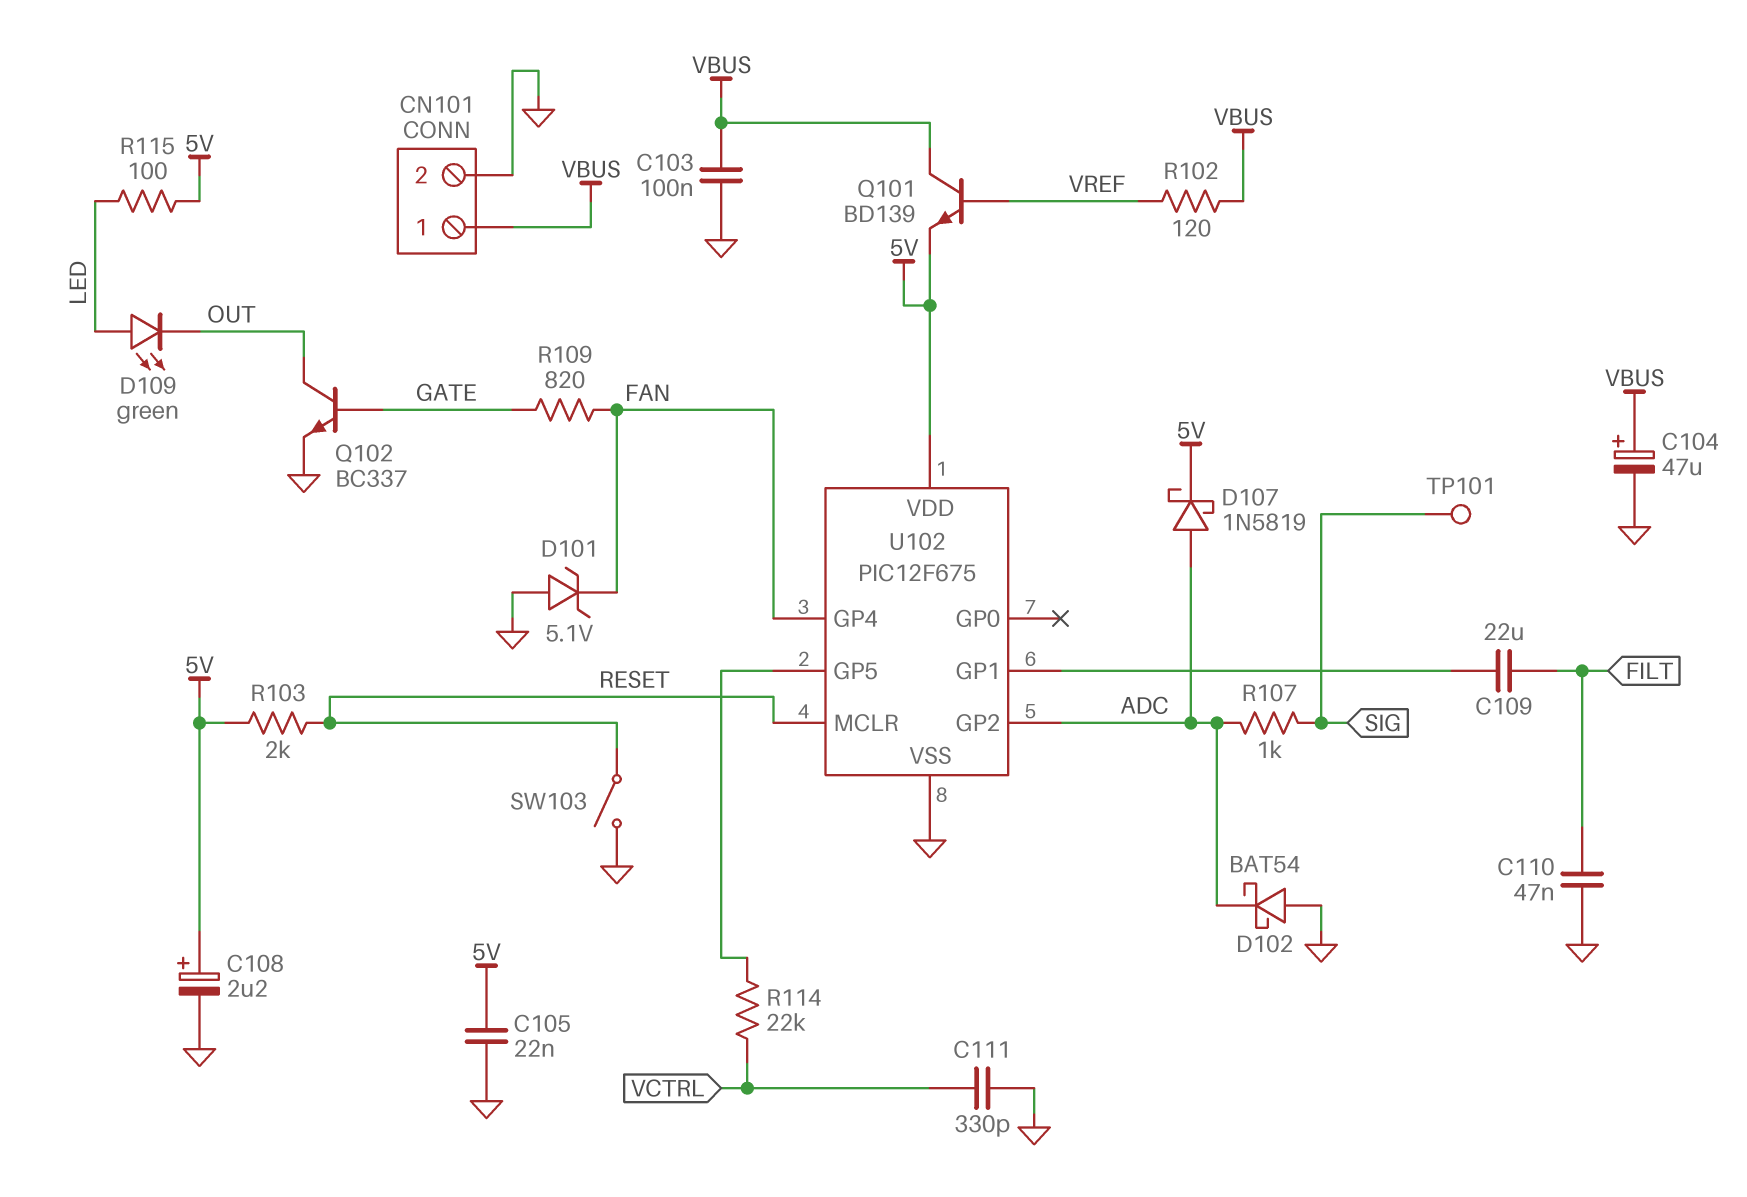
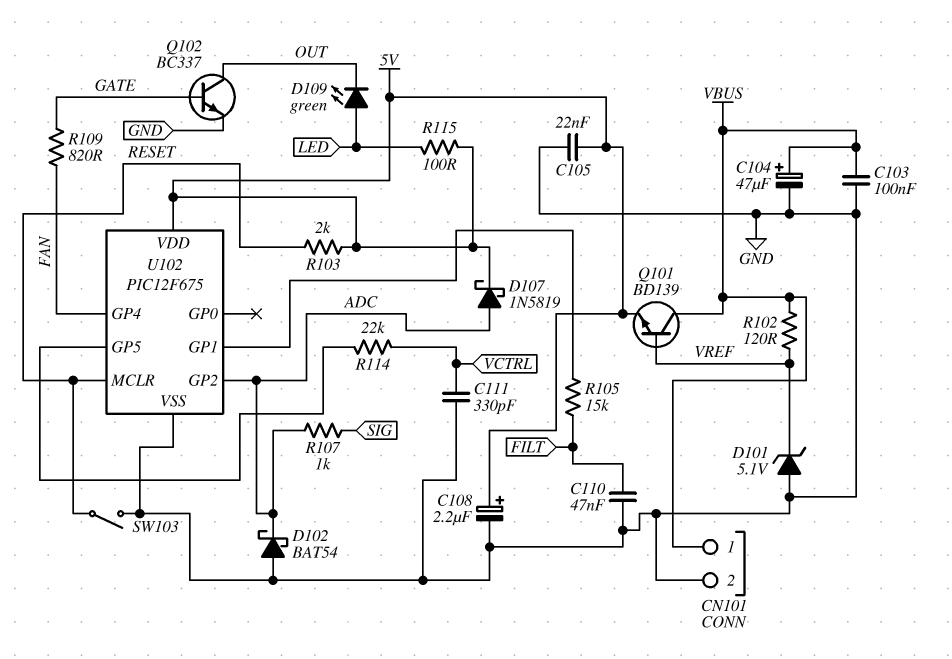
C109: 22uF (FILT, U102/GP1) -> none
D101: zener 5.1V (A GND, K FAN) -> zener 5.1V (A GND, K VREF)
R105: none -> 15k (FILT, U102/GP1)
TP101: test point (SIG) -> none

